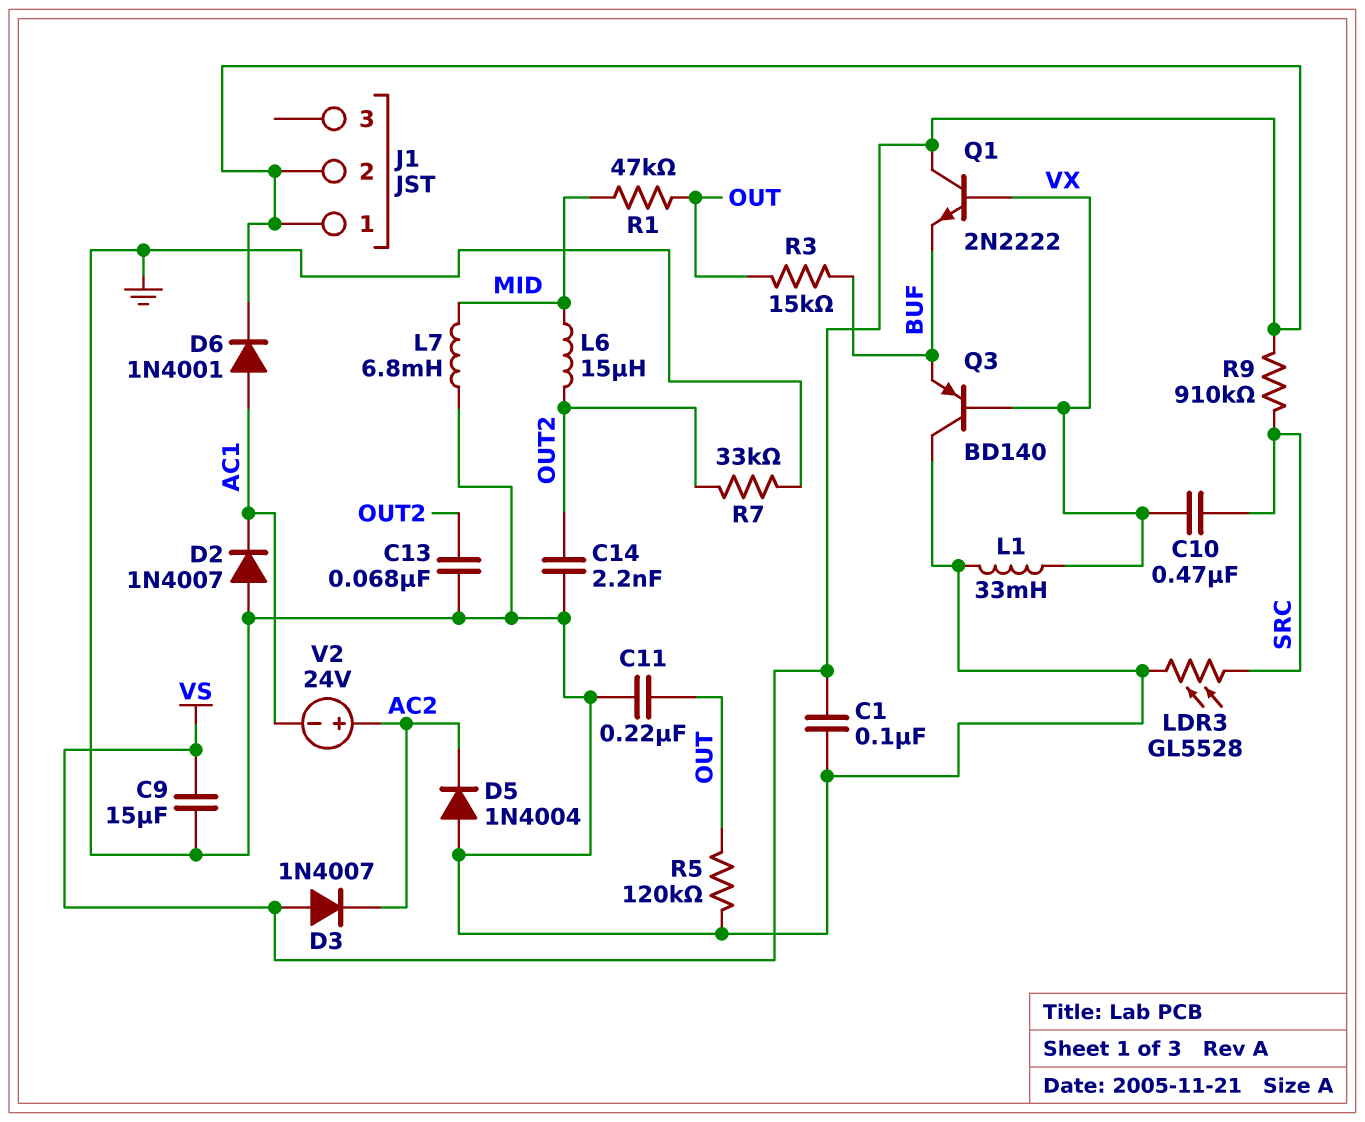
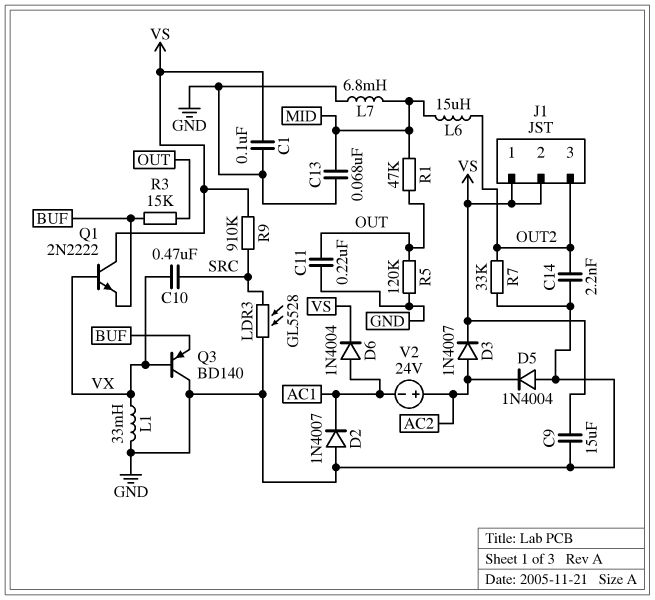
C13: 68nF (GND, OUT2) -> 68nF (GND, MID)
D3: diode 1N4007 (A VS, K AC2) -> diode 1N4007 (A AC2, K VS)
D6: diode 1N4001 (A AC1, K VS) -> diode 1N4004 (A AC1, K VS)
J1 pin 3: none -> OUT2

